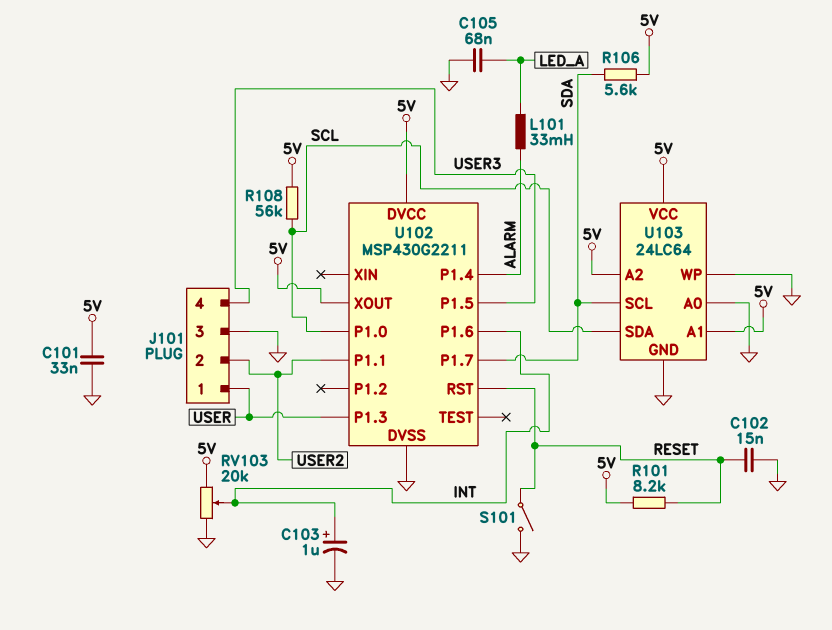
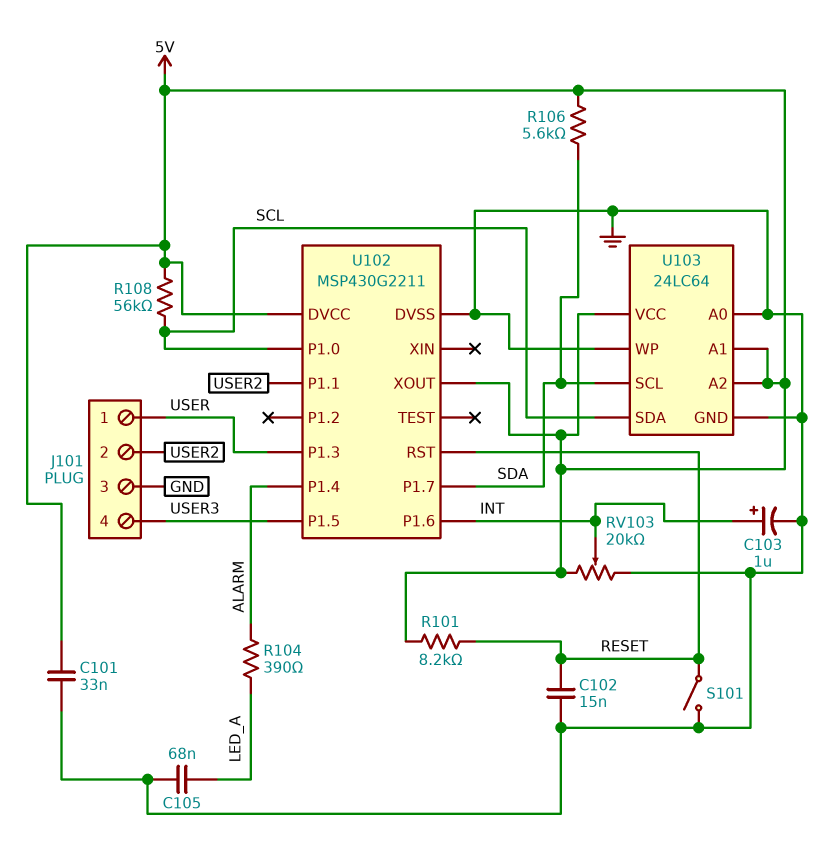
L101: 33mH (ALARM, LED_A) -> none
R104: none -> 390 (ALARM, LED_A)

